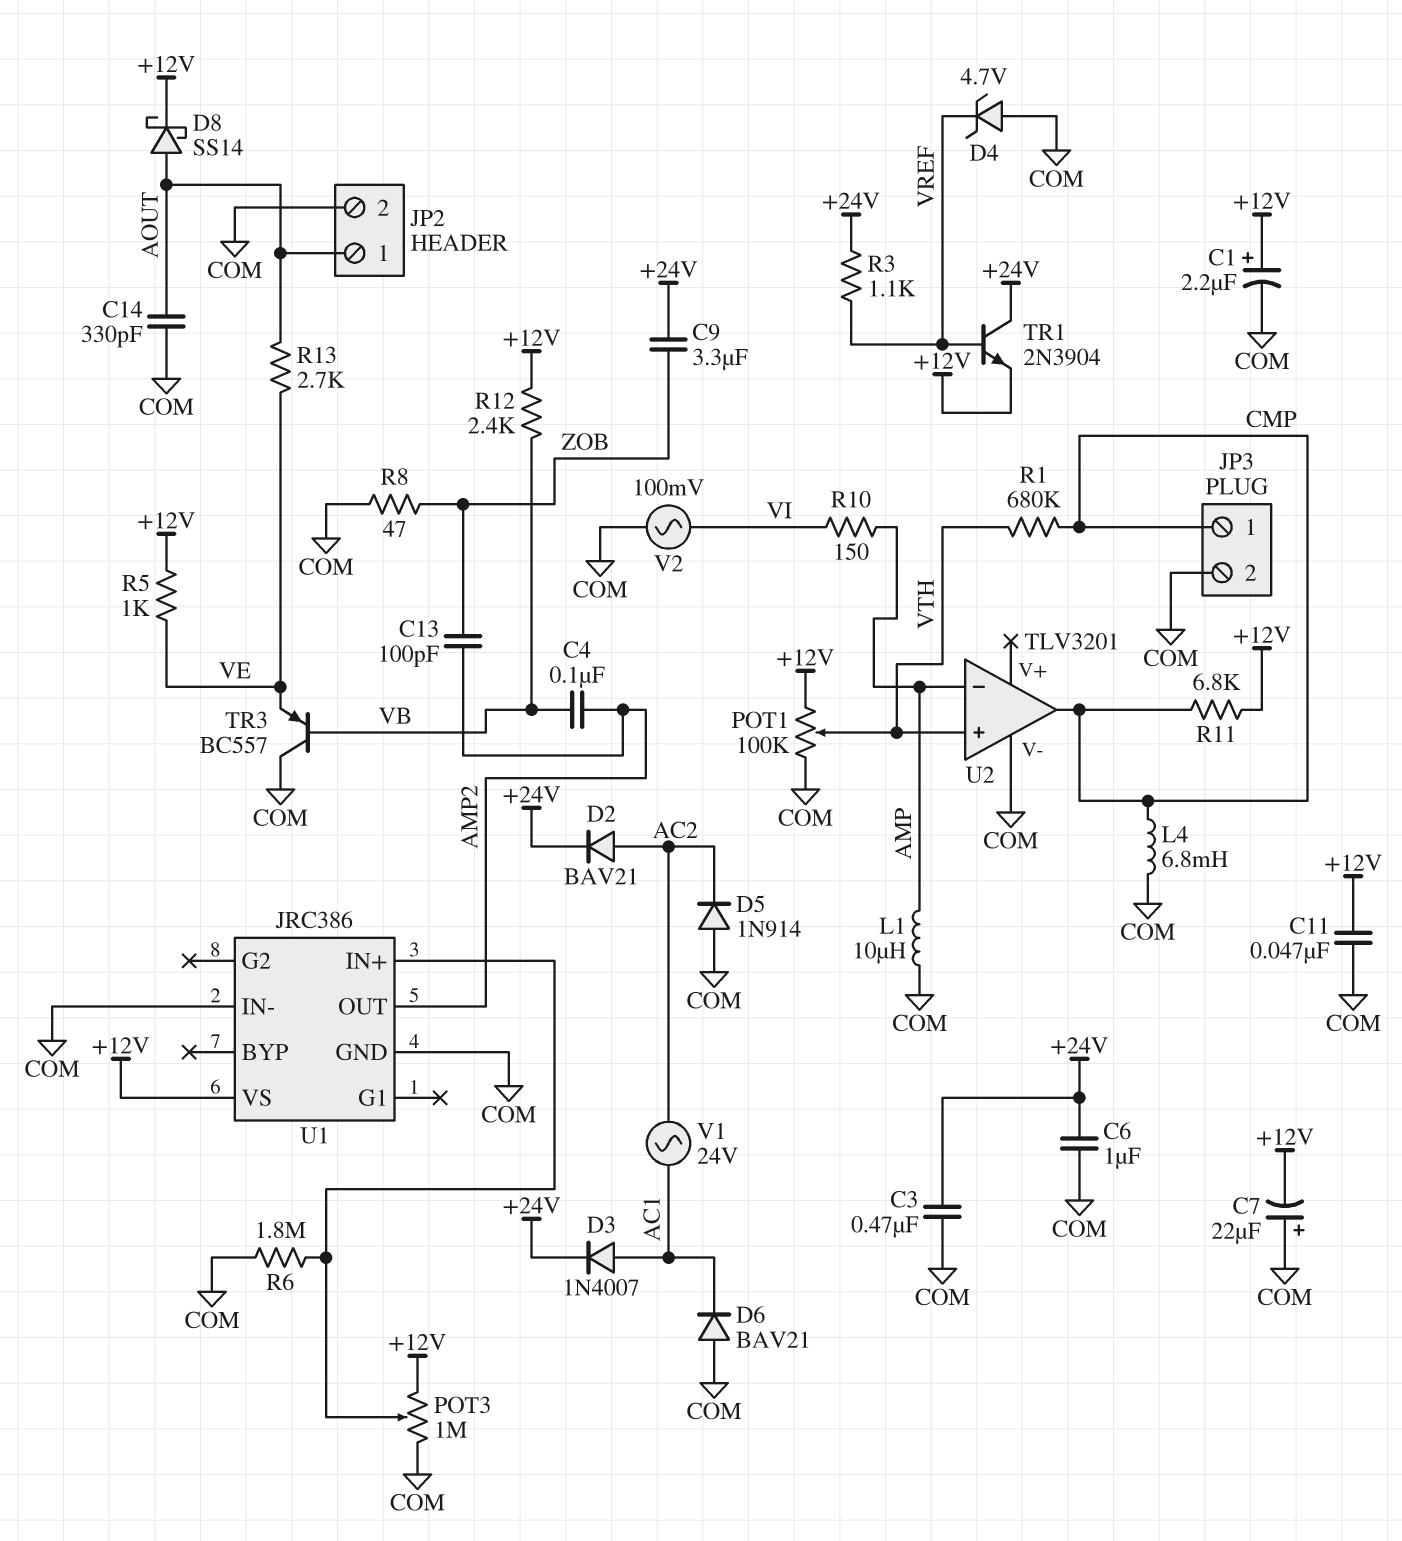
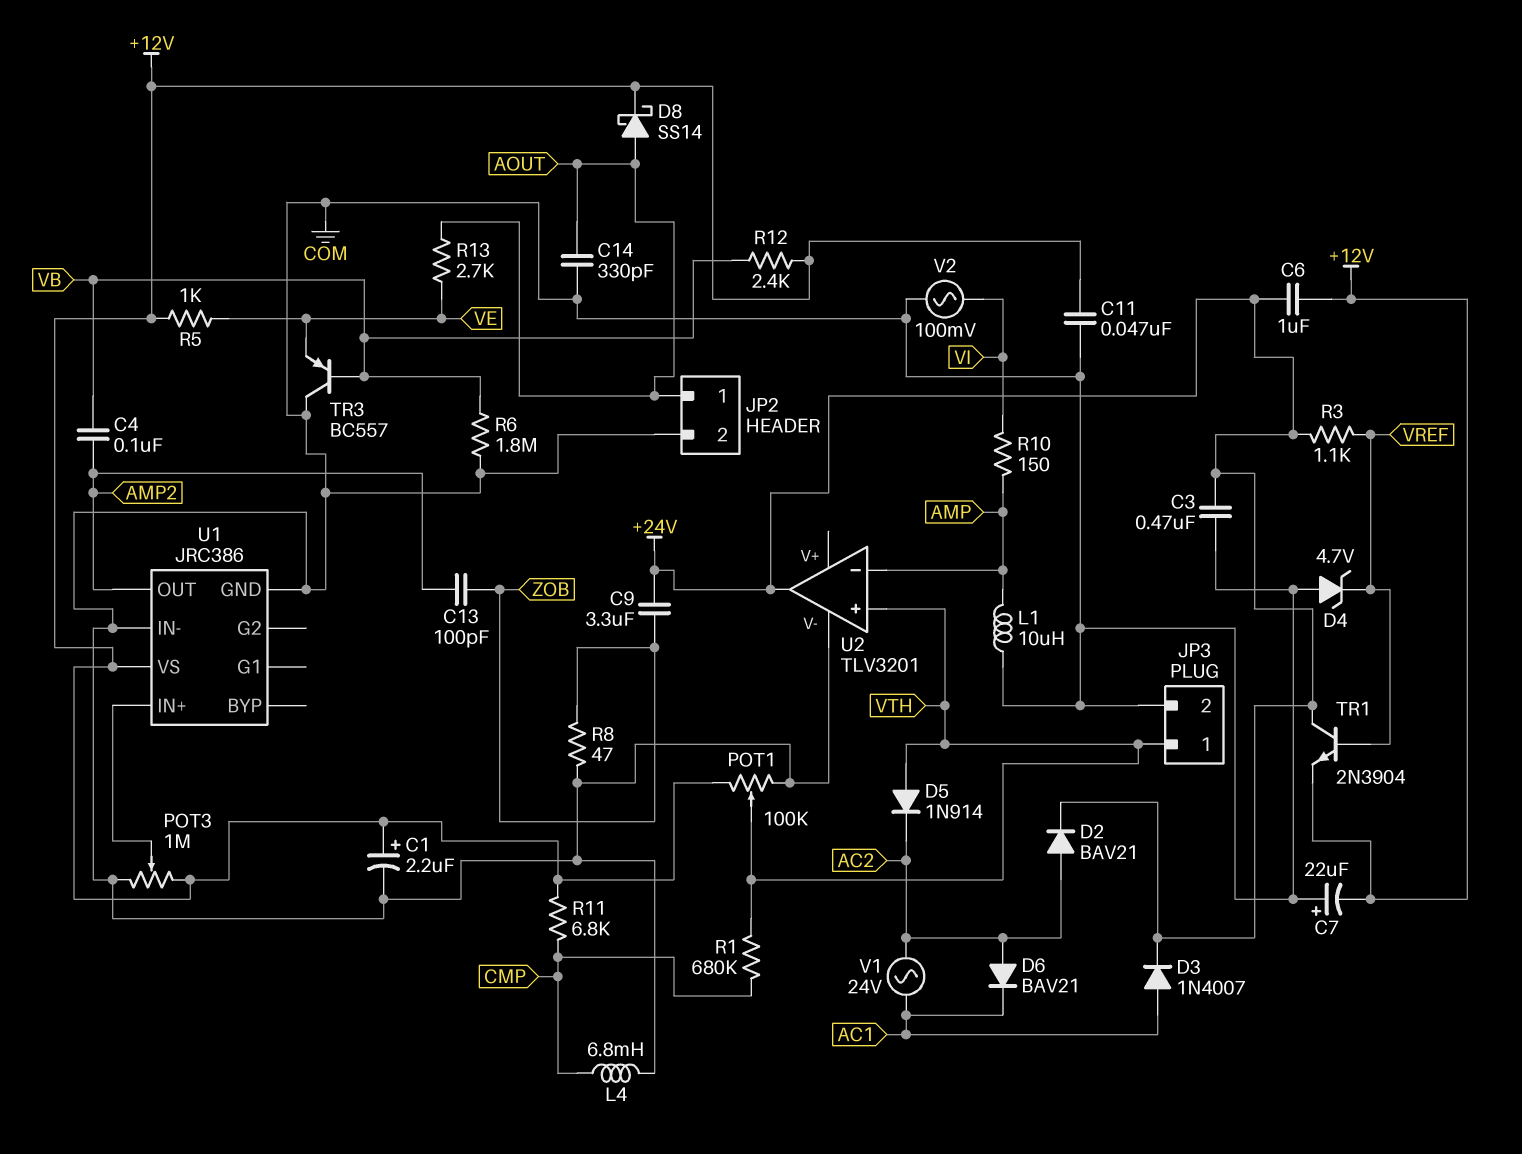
C6: 1uF (+24V, COM) -> 1uF (+12V, +24V)
D5: diode 1N914 (A COM, K AC2) -> diode 1N914 (A VTH, K AC2)
D6: diode BAV21 (A COM, K AC1) -> diode BAV21 (A AC2, K AC1)
JP3 pin 1: CMP -> VTH
R6: 1.8M (COM, U1/IN+) -> 1.8M (COM, VB)
U2 pin out: CMP -> +24V

